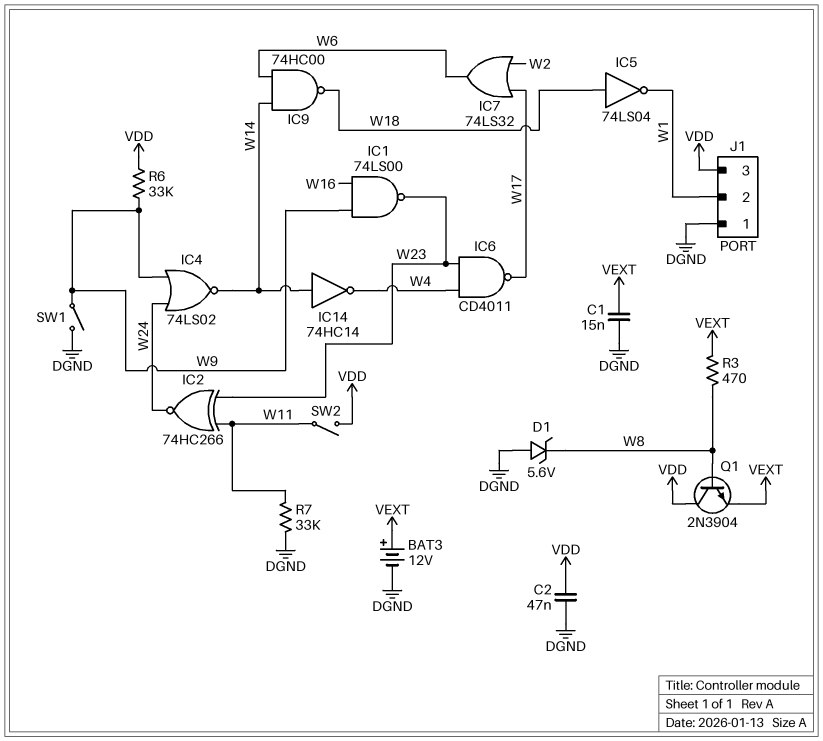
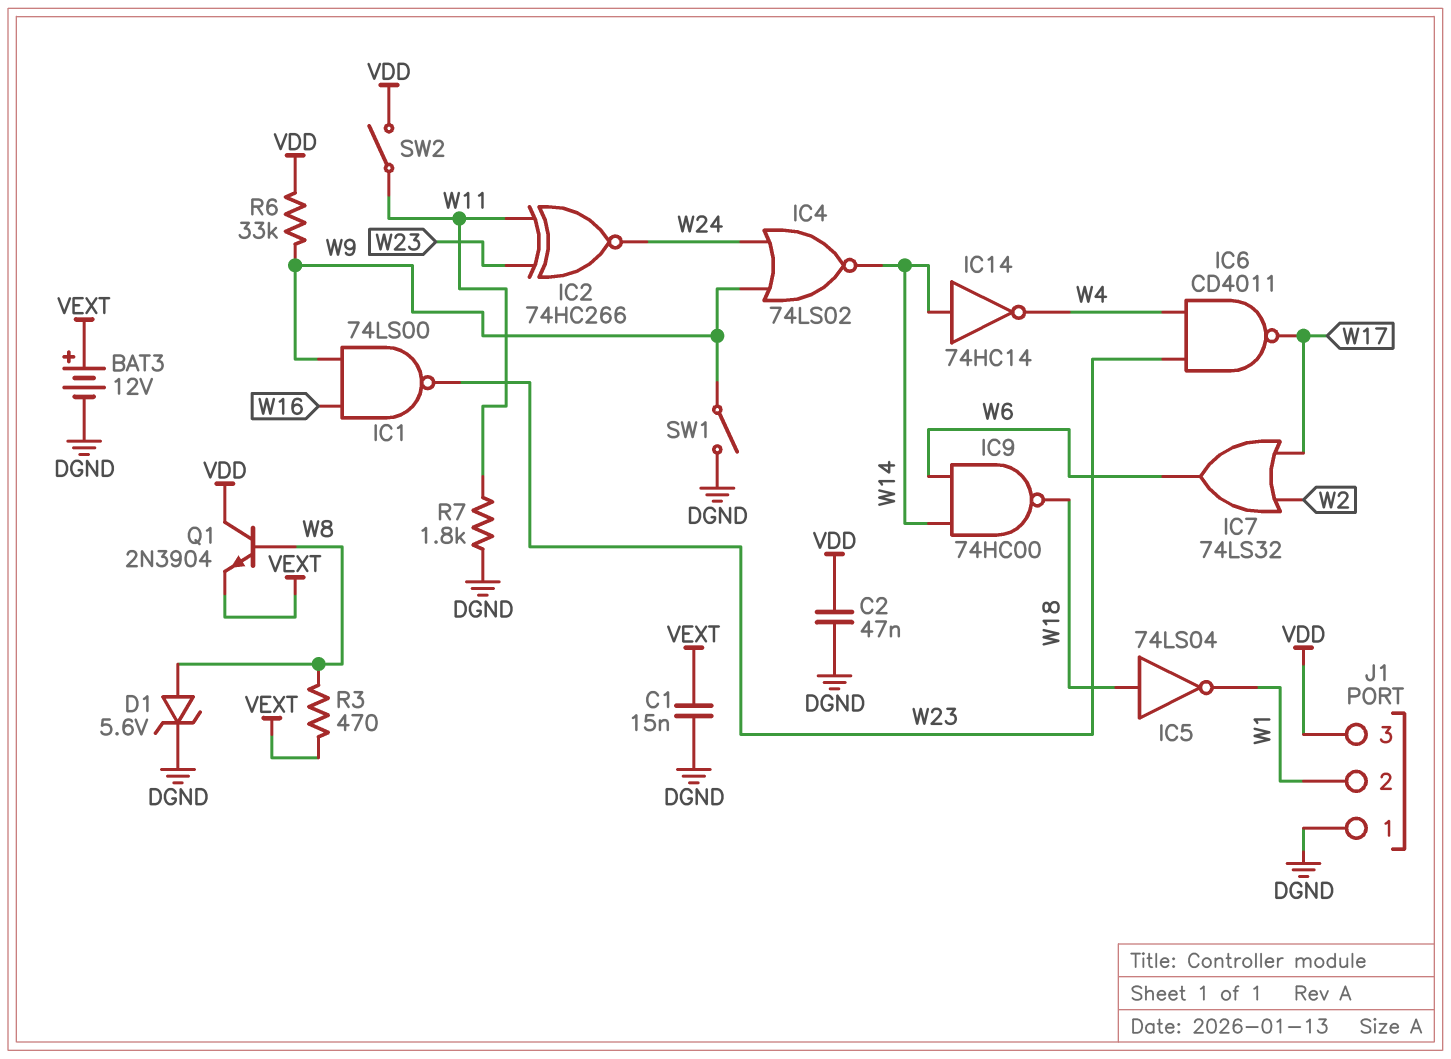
D1: zener 5.6V (A DGND, K W8) -> zener 5.6V (A W8, K DGND)
R7: 33k (DGND, W11) -> 1.8k (DGND, W11)

